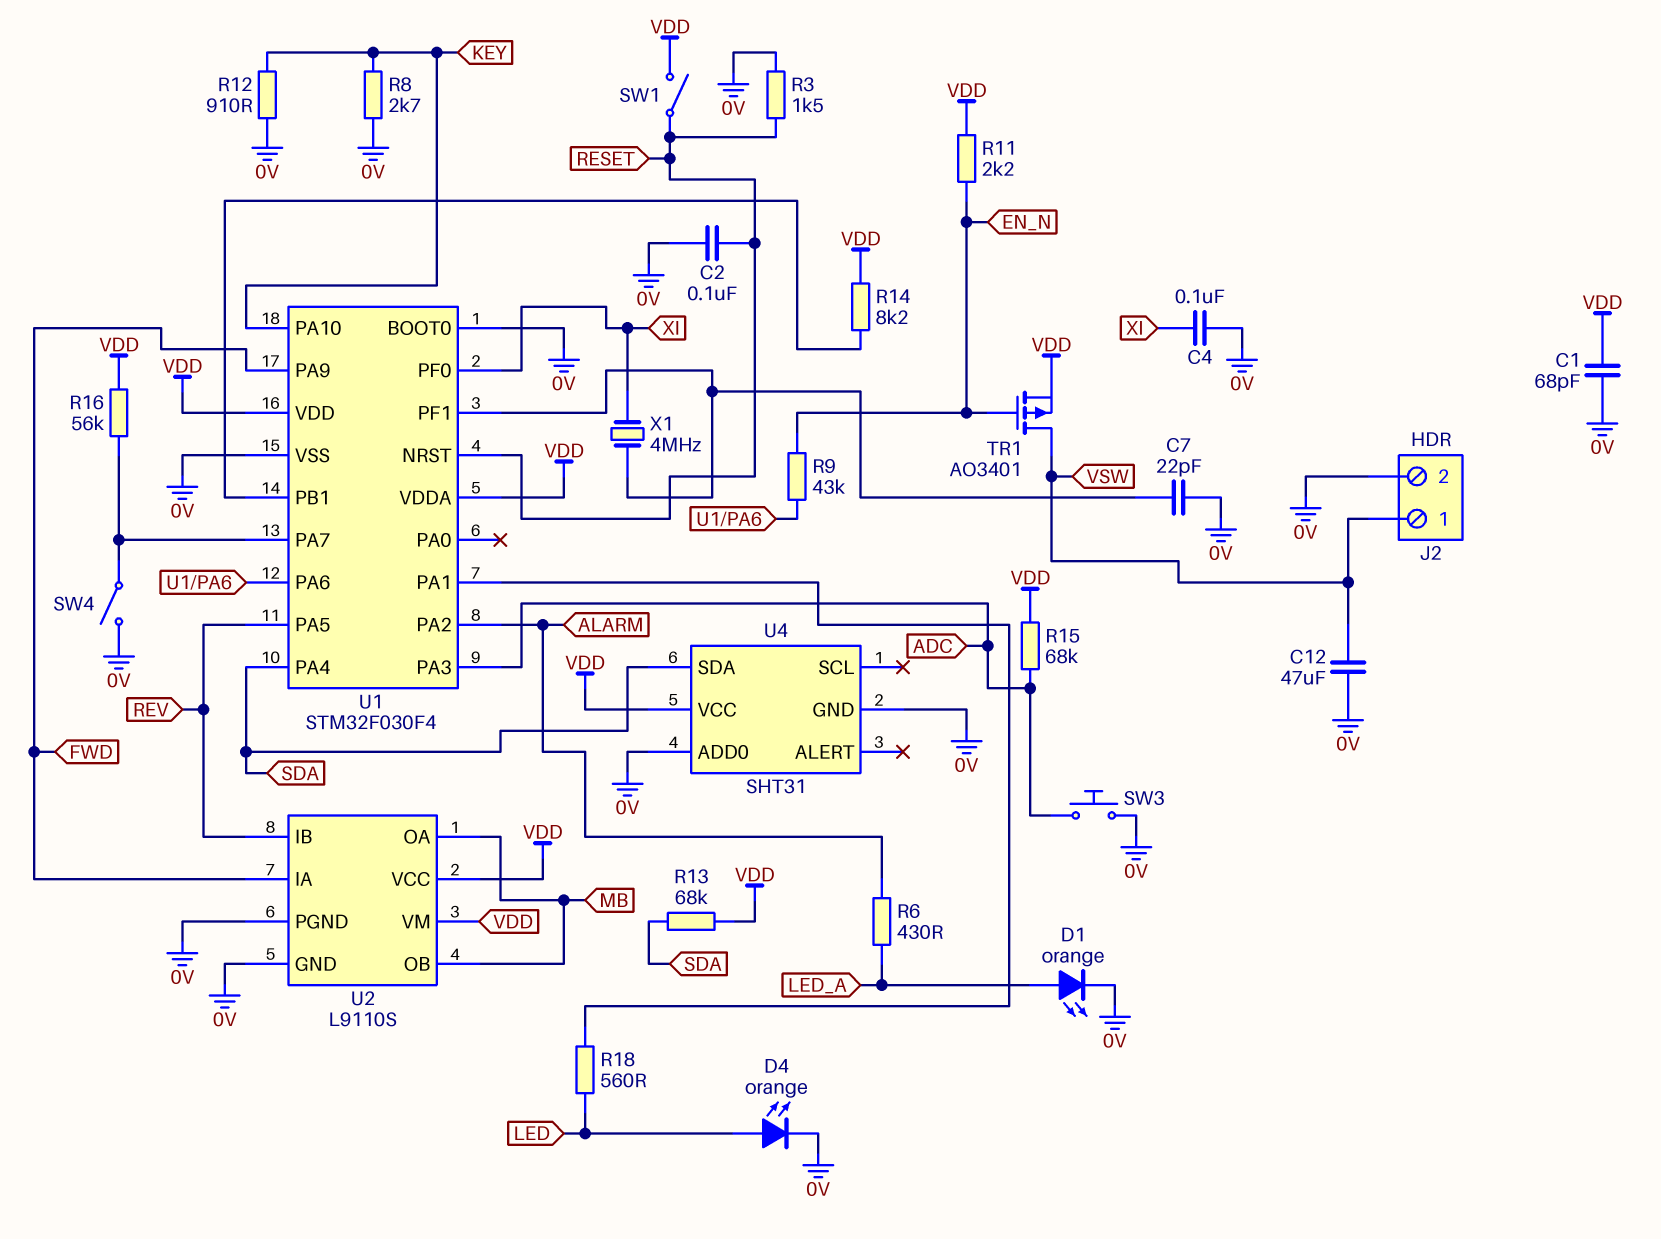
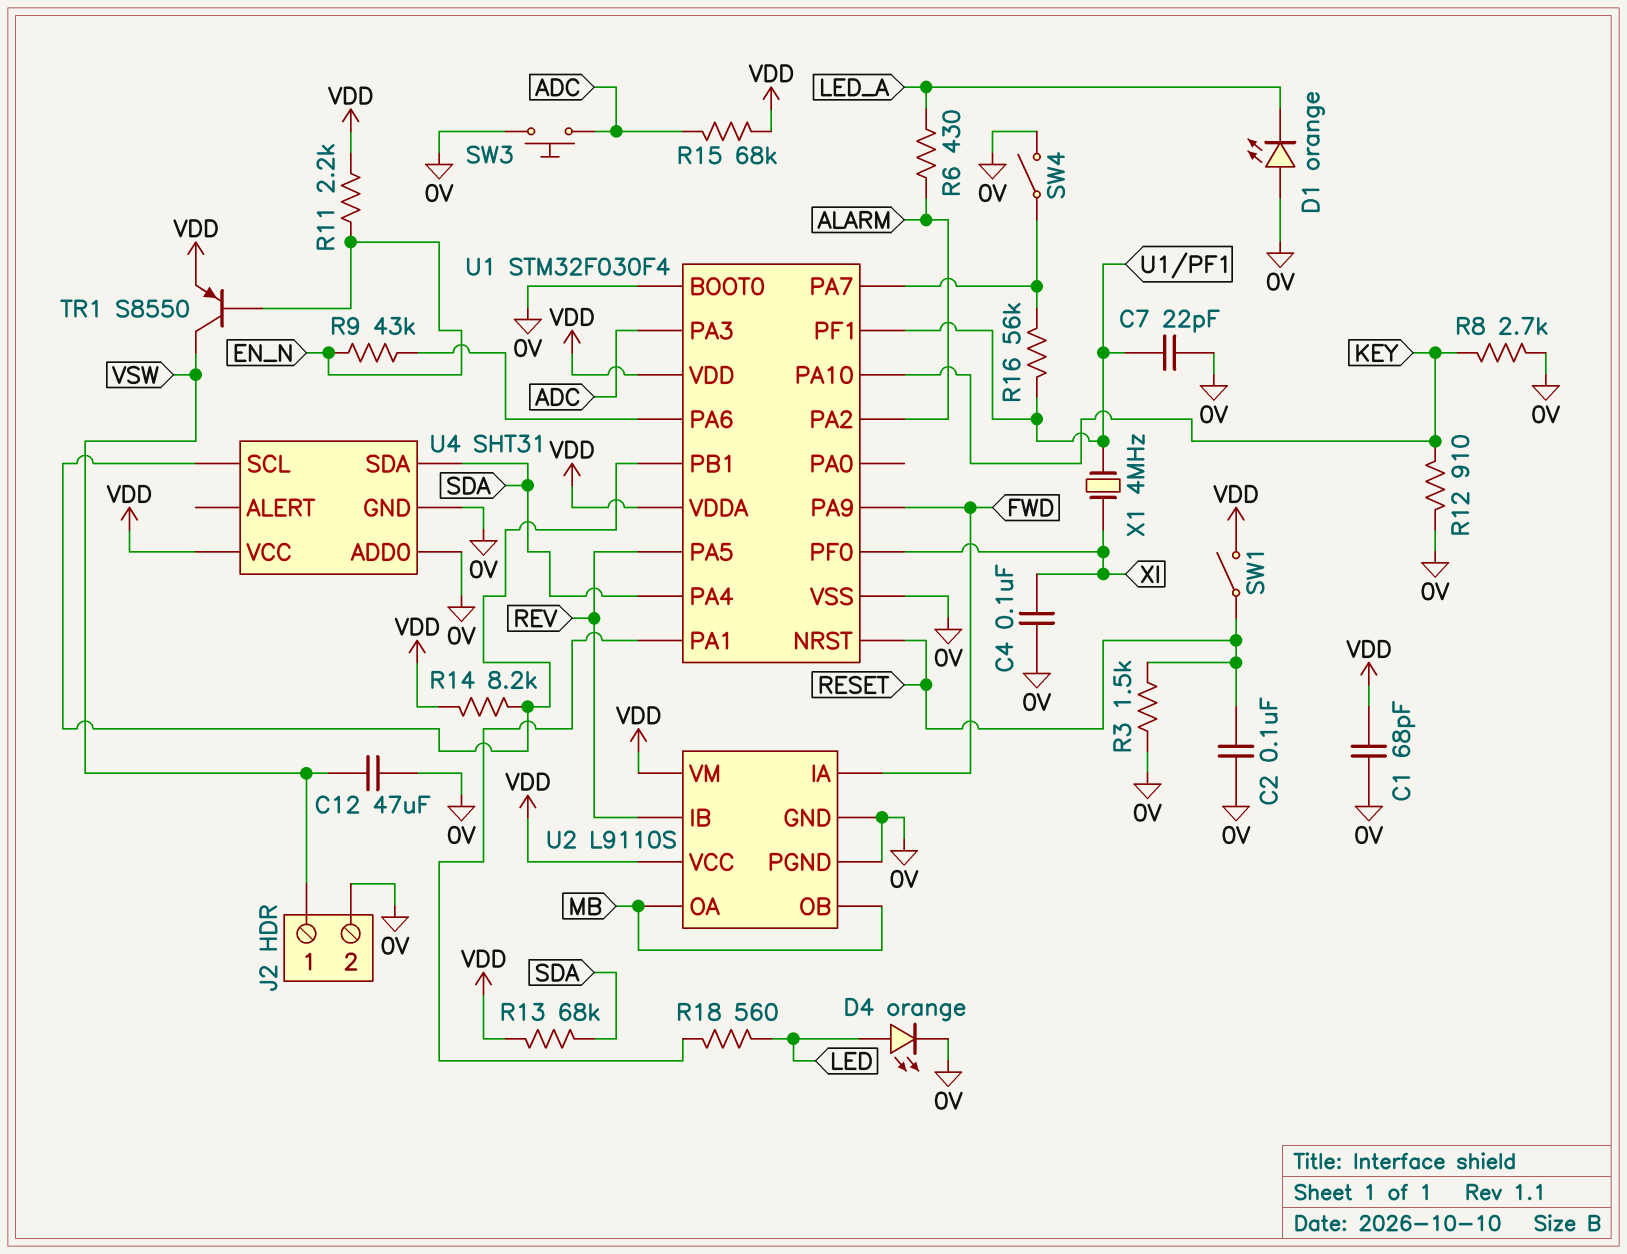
D1: LED orange (A LED_A, K 0V) -> LED orange (A 0V, K LED_A)
R16: 56k (U1/PA7, VDD) -> 56k (U1/PA7, U1/PF1)
TR1: PMOS AO3401 (G EN_N, D VSW, S VDD) -> PNP S8550 (B EN_N, C VSW, E VDD)
U4 pin SCL: none -> U1/PB1

